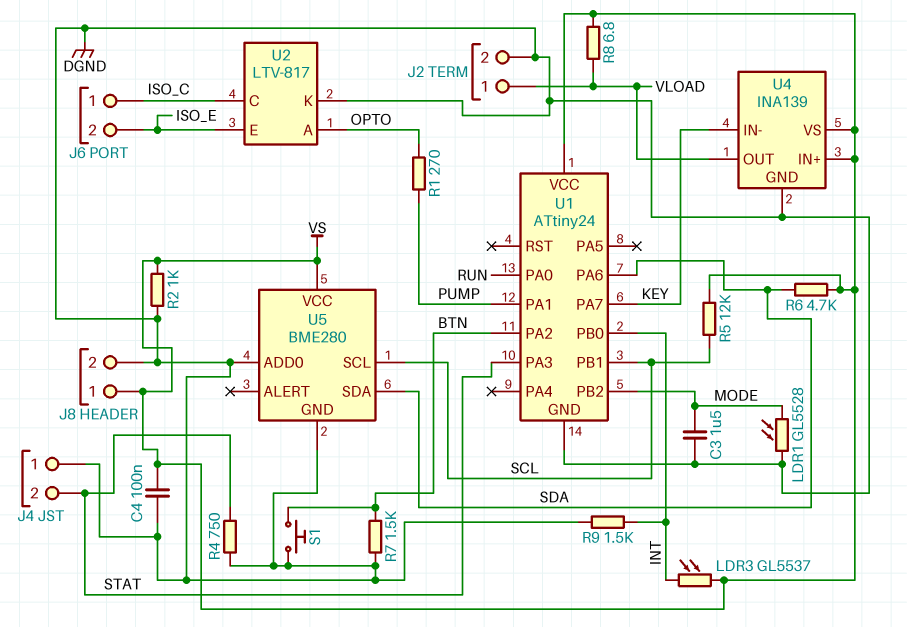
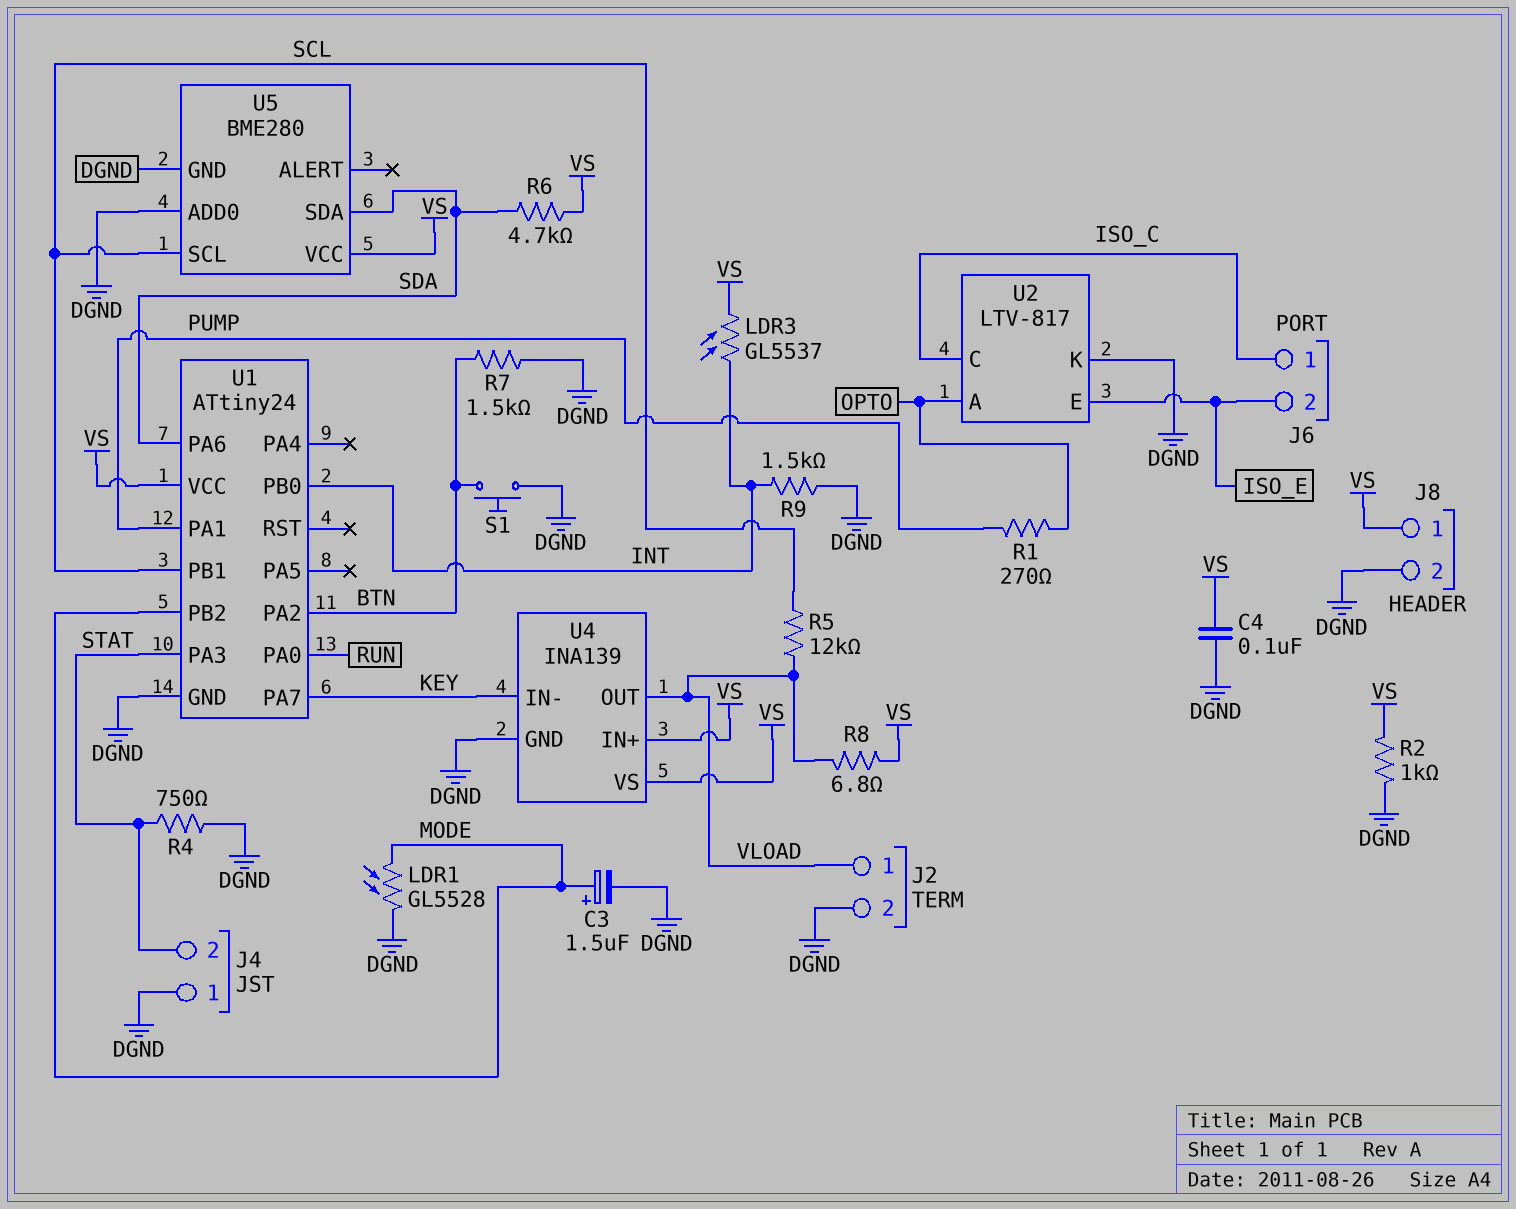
C3: 1.5uF (DGND, MODE) -> 1.5uF (plus MODE, minus DGND)
R5: 12k (SCL, VS) -> 12k (SCL, VLOAD)

